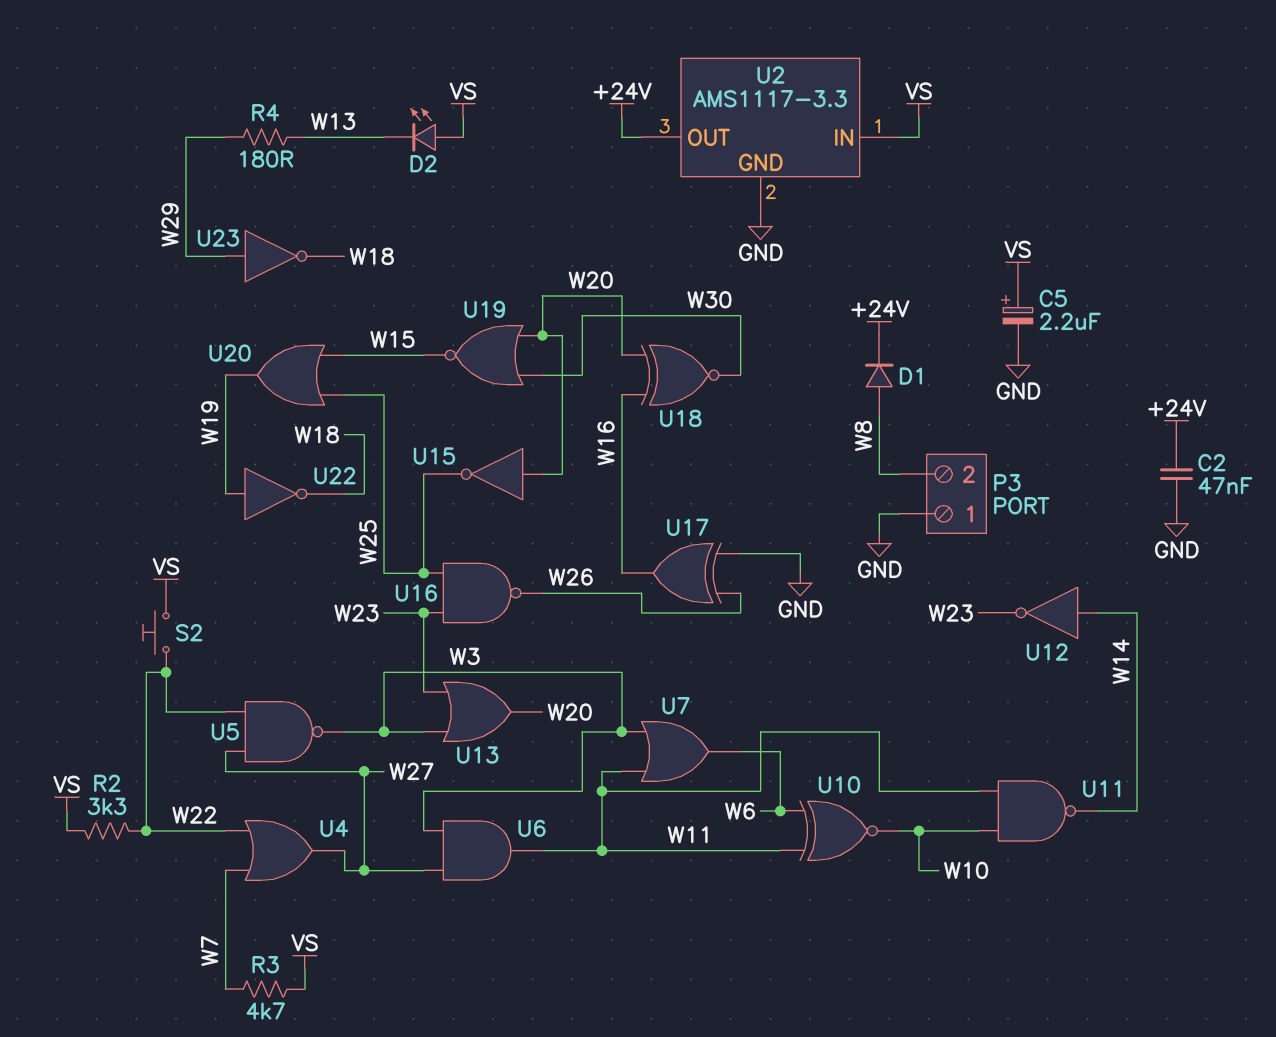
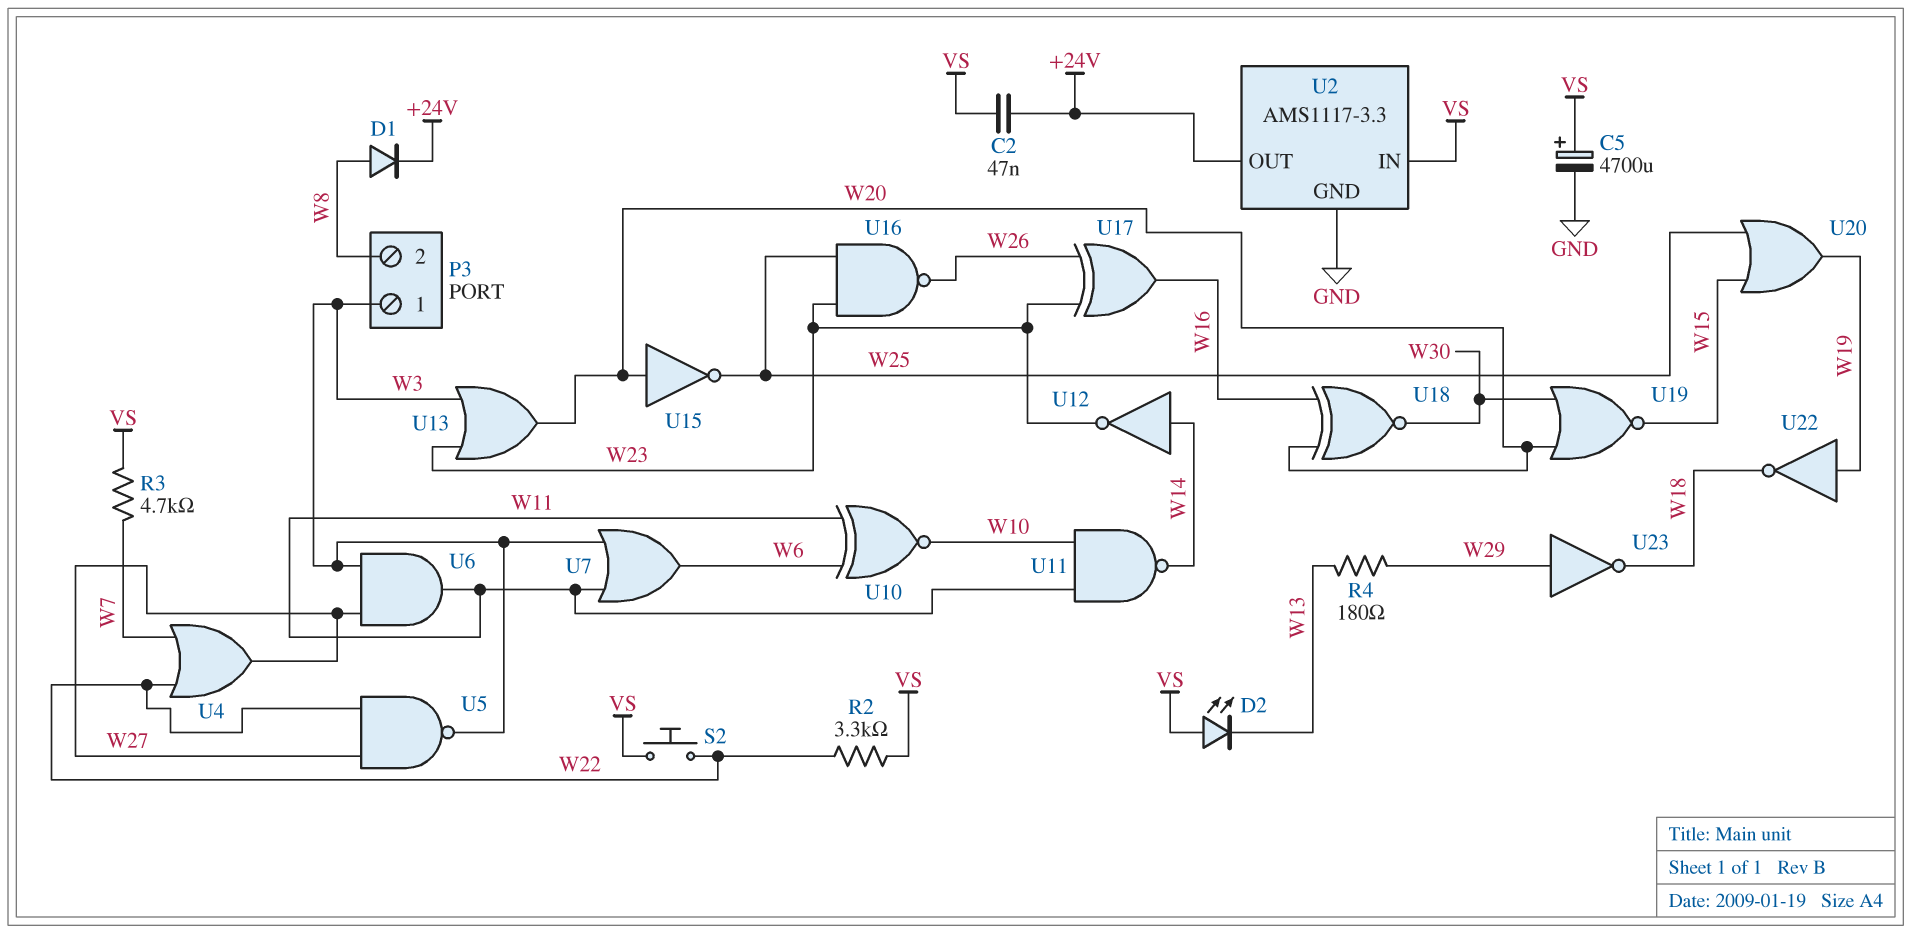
C2: 47nF (+24V, GND) -> 47nF (+24V, VS)
C5: 2.2uF (plus VS, minus GND) -> 4700uF (plus VS, minus GND)
P3 pin 1: GND -> W3
U17: XOR (in GND, in W26, out W16) -> XOR (in W23, in W26, out W16)

